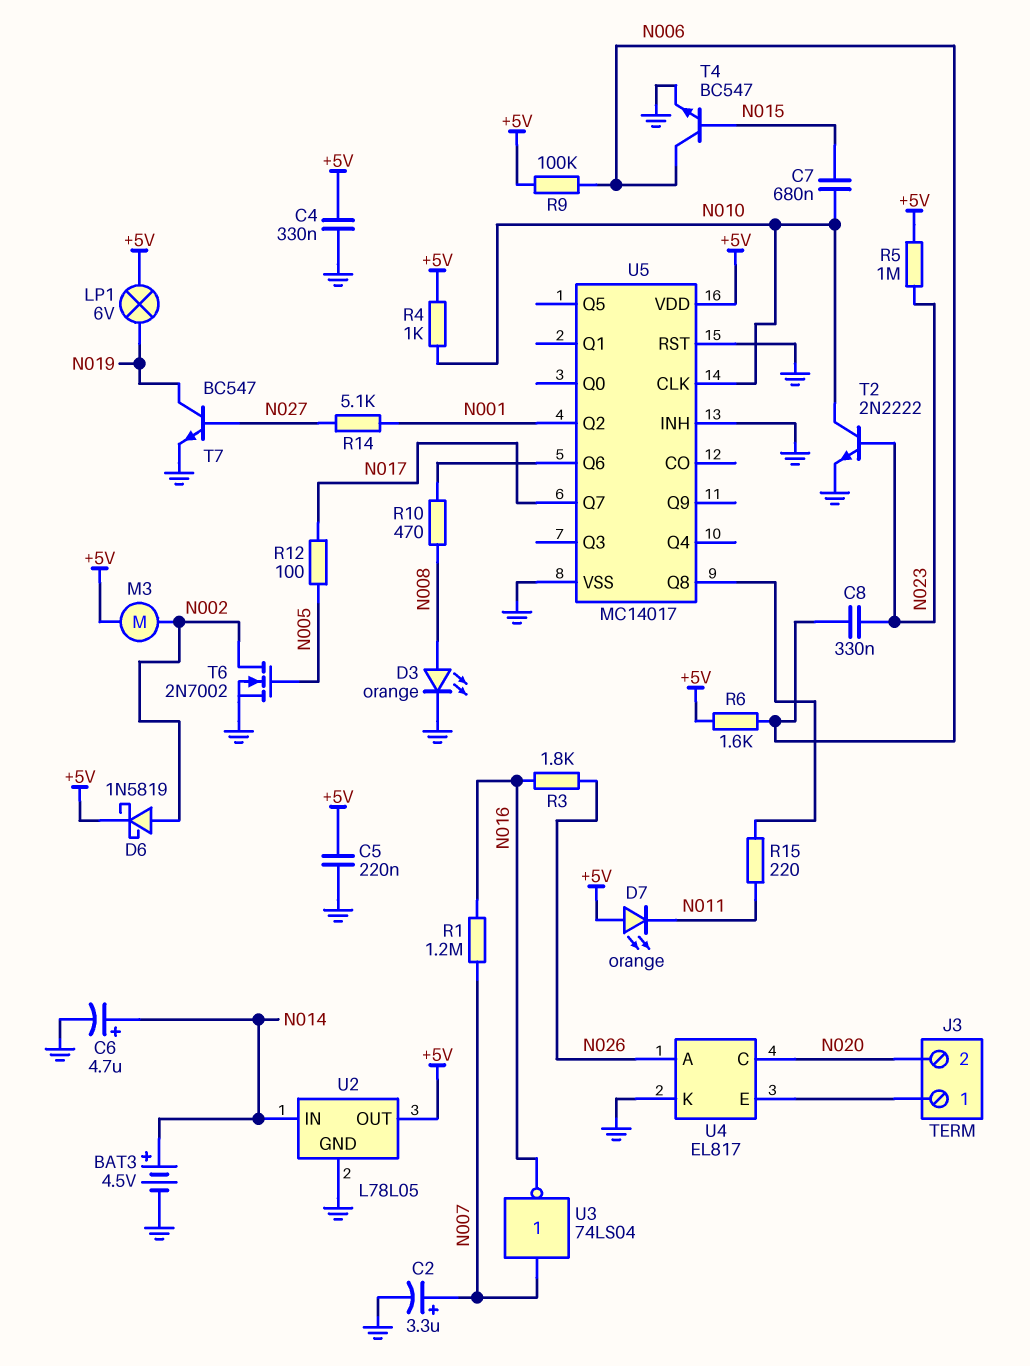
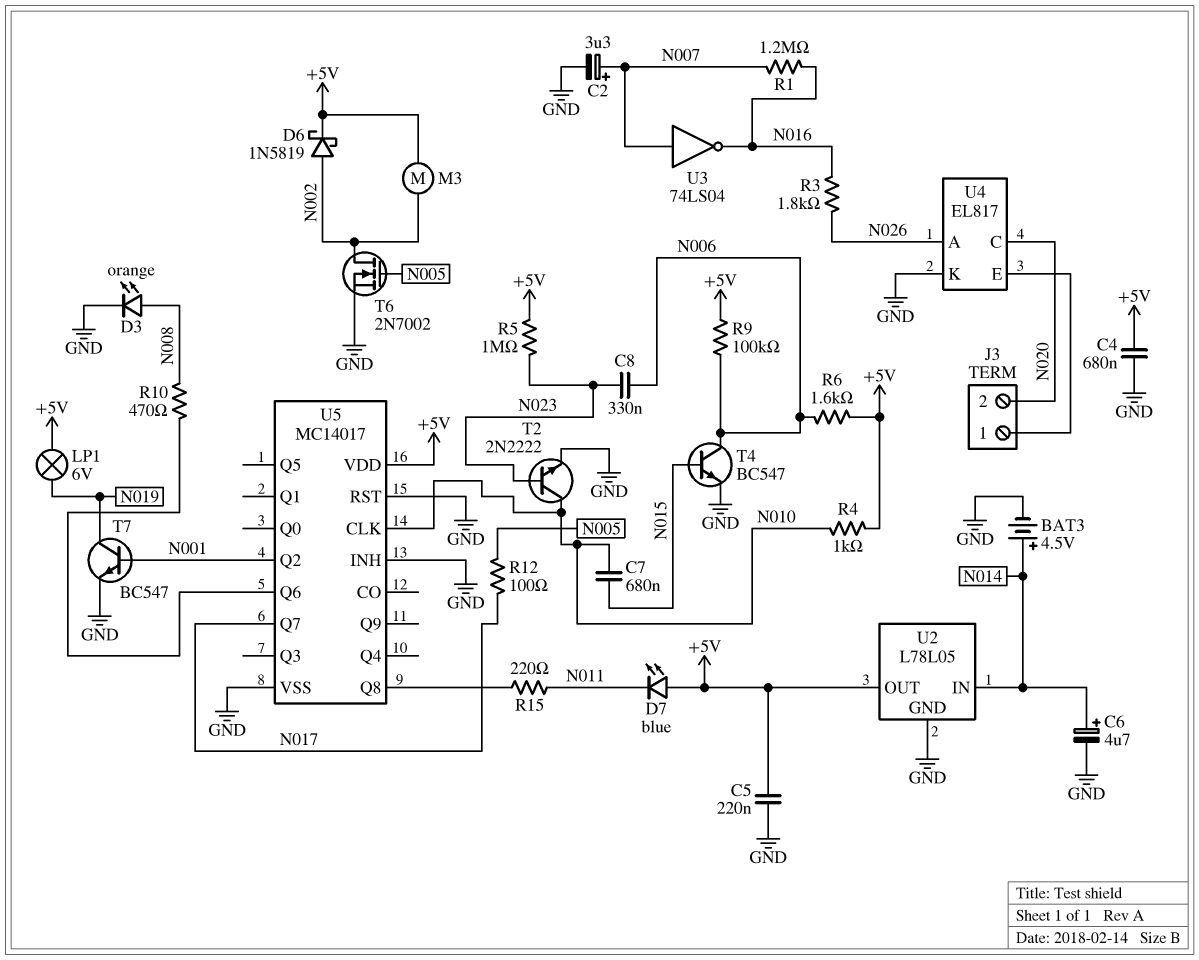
C4: 330nF (+5V, GND) -> 680nF (+5V, GND)
D7: LED orange (A +5V, K N011) -> LED blue (A +5V, K N011)
R14: 5.1k (N001, N027) -> none
T7: NPN BC547 (B N027, C N019, E GND) -> NPN BC547 (B N001, C N019, E GND)

